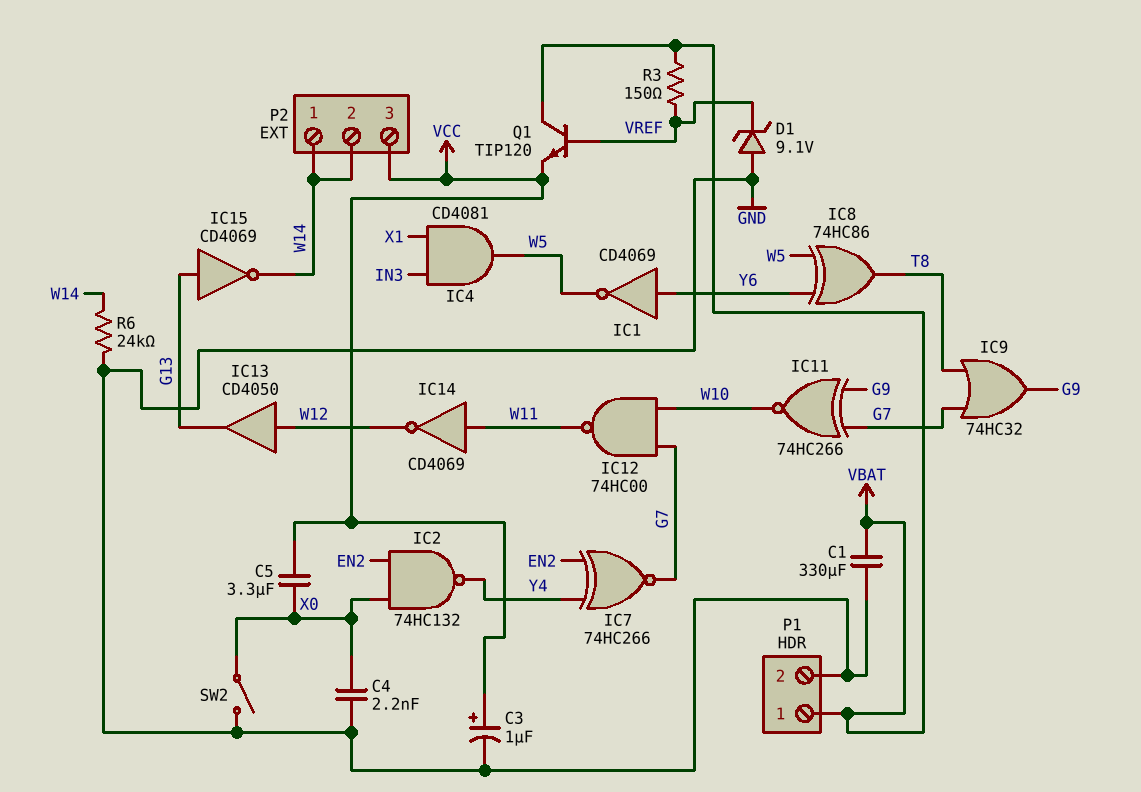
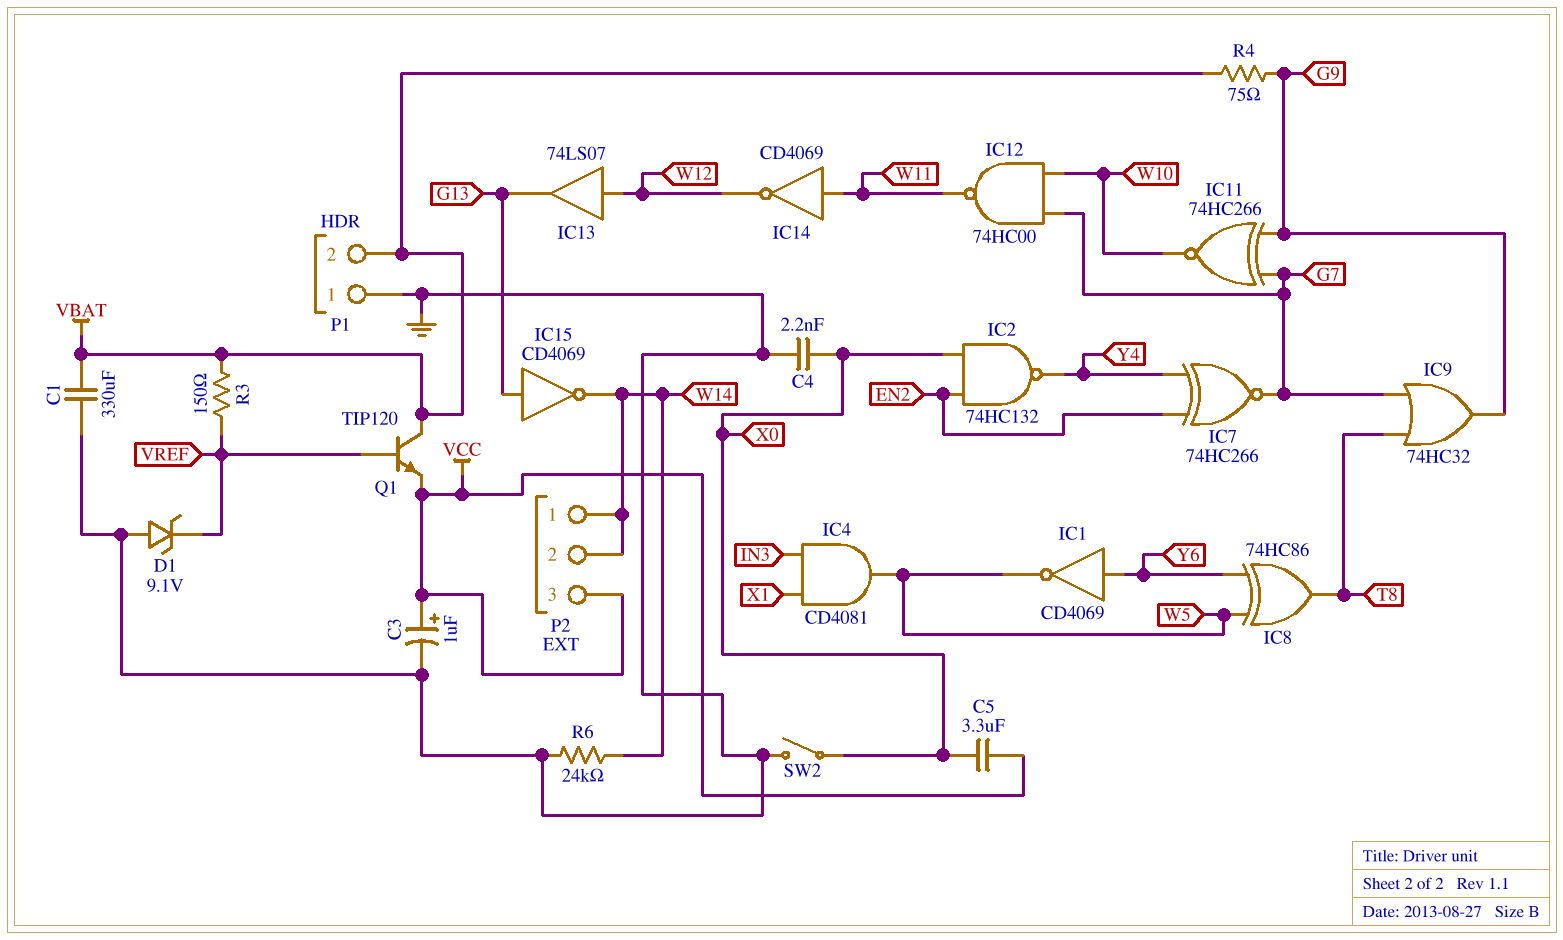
IC13: buffer CD4050 (in W12, out G13) -> buffer 74LS07 (in W12, out G13)
P1 pin 1: VBAT -> GND
P1 pin 2: GND -> VBAT
R4: none -> 75 (G9, VBAT)

